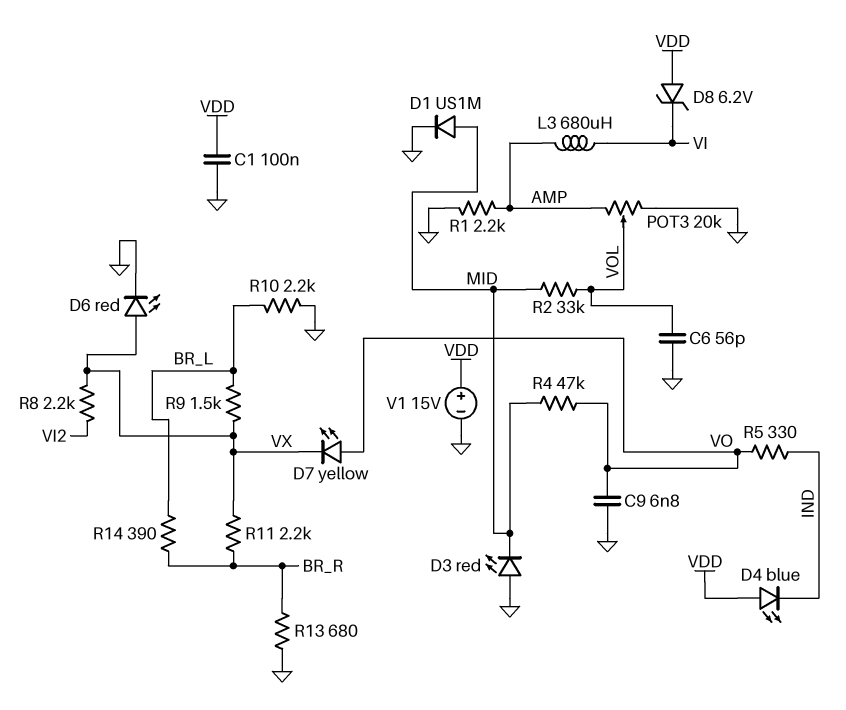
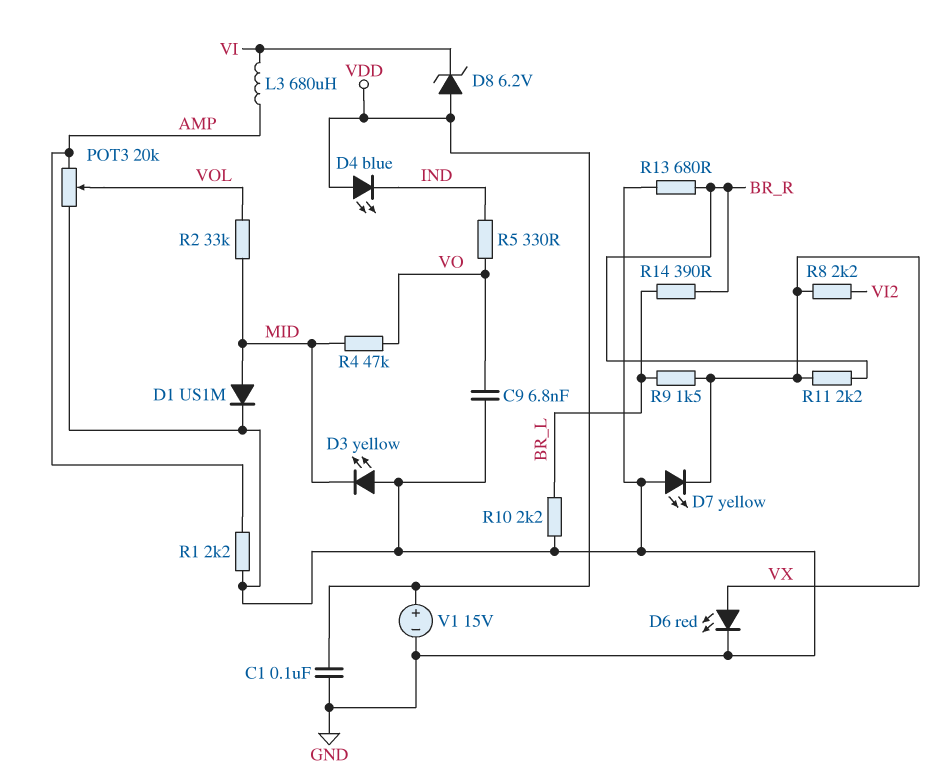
C6: 56pF (GND, VOL) -> none
D3: LED red (A GND, K MID) -> LED yellow (A GND, K MID)
D7: LED yellow (A VO, K VX) -> LED yellow (A GND, K VX)

